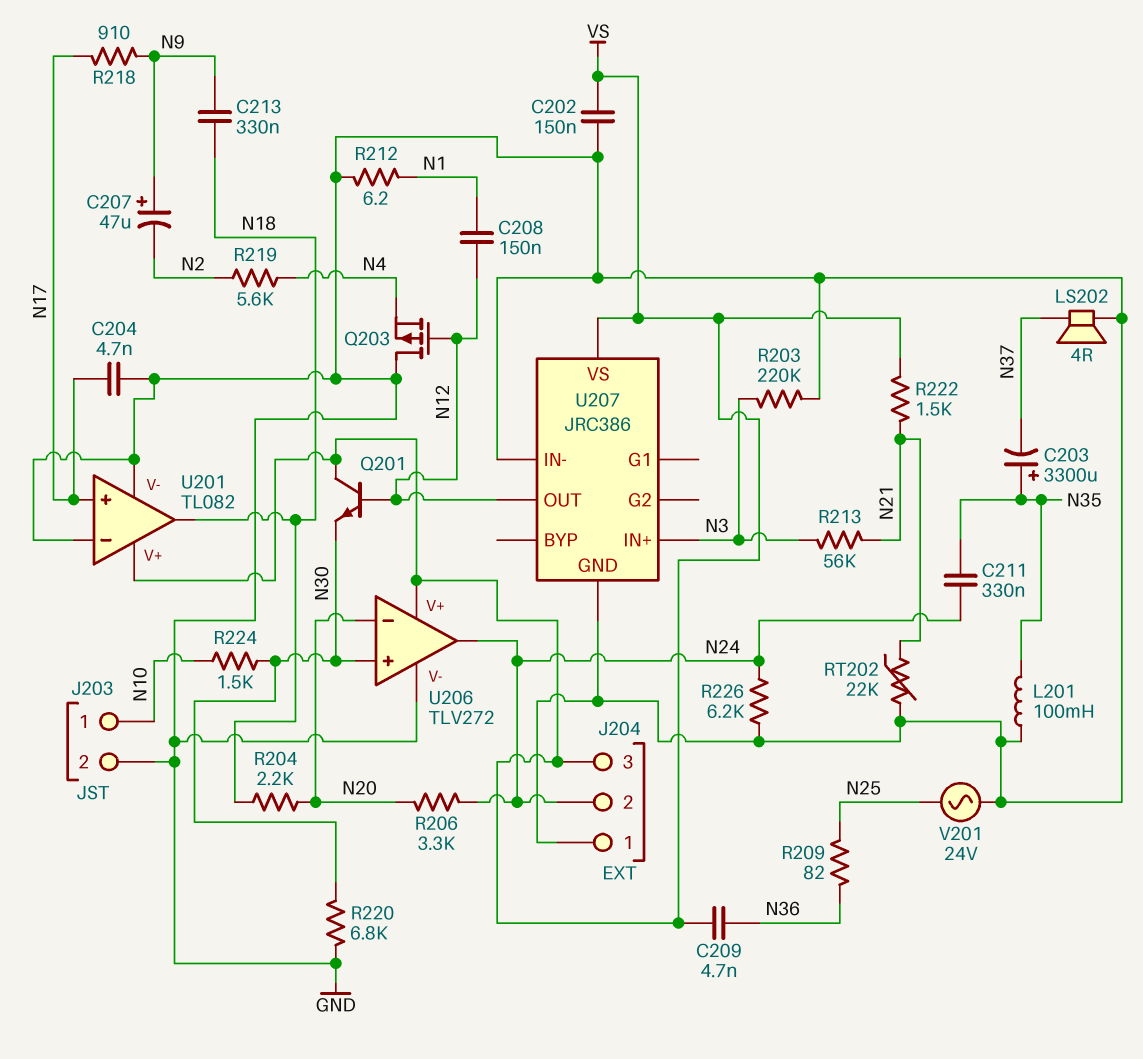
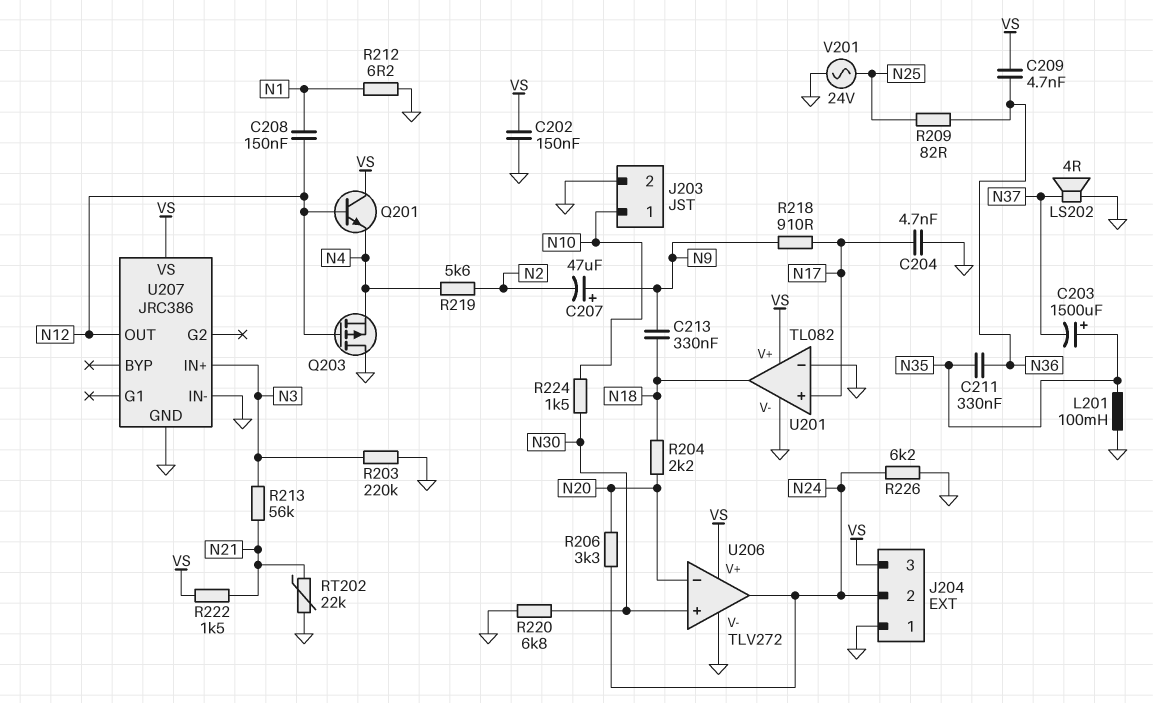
C203: 3300uF (plus N35, minus N37) -> 1500uF (plus N35, minus N37)
C211: 330nF (N24, N35) -> 330nF (N35, N36)
Q201: NPN (B N12, C VS, E N30) -> NPN (B N12, C VS, E N4)

